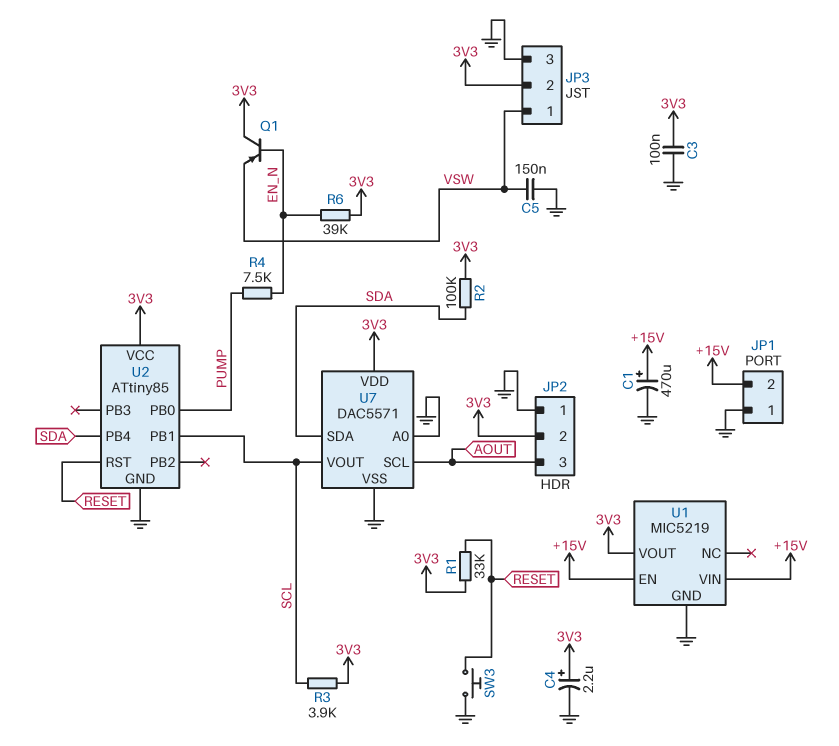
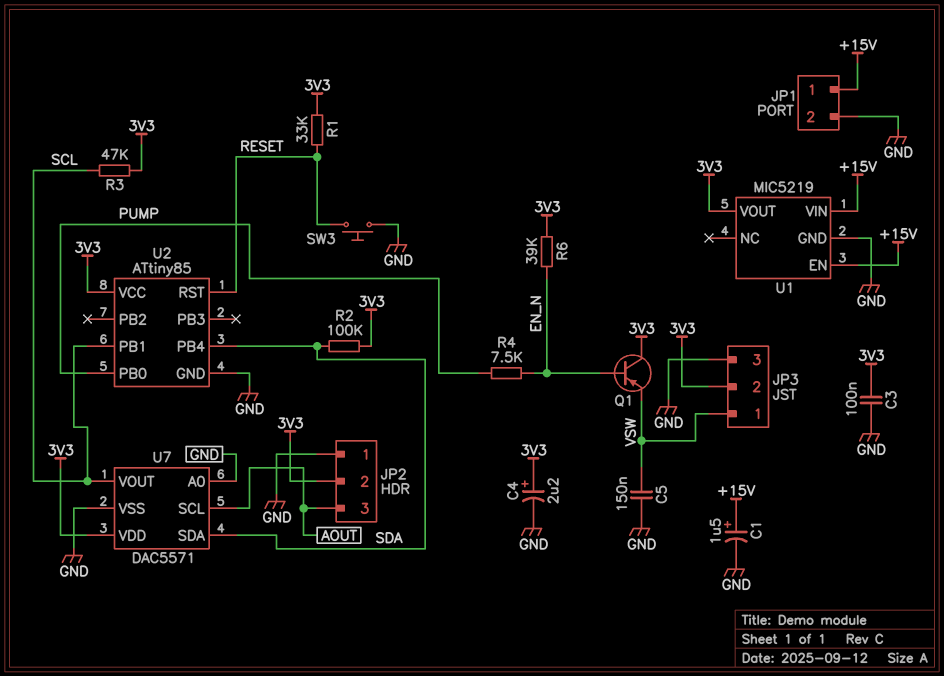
C1: 470uF (plus +15V, minus GND) -> 1.5uF (plus +15V, minus GND)
JP1 pin 1: GND -> +15V
JP1 pin 2: +15V -> GND
R3: 3.9k (3V3, SCL) -> 47k (3V3, SCL)

